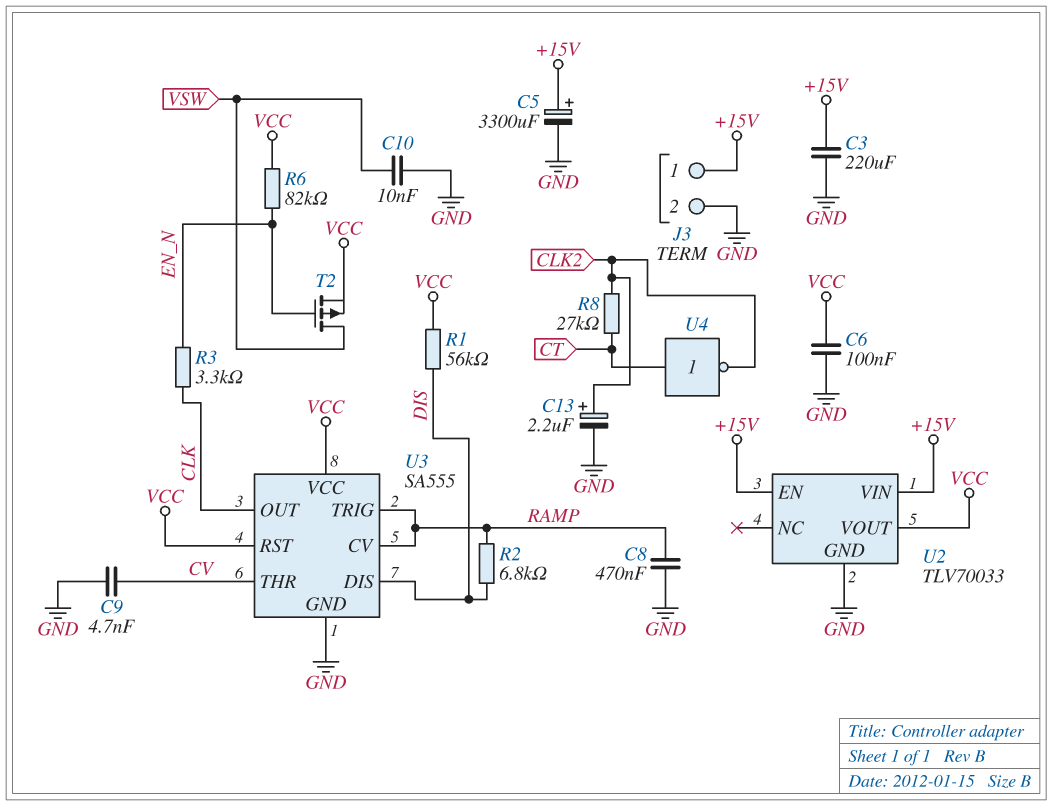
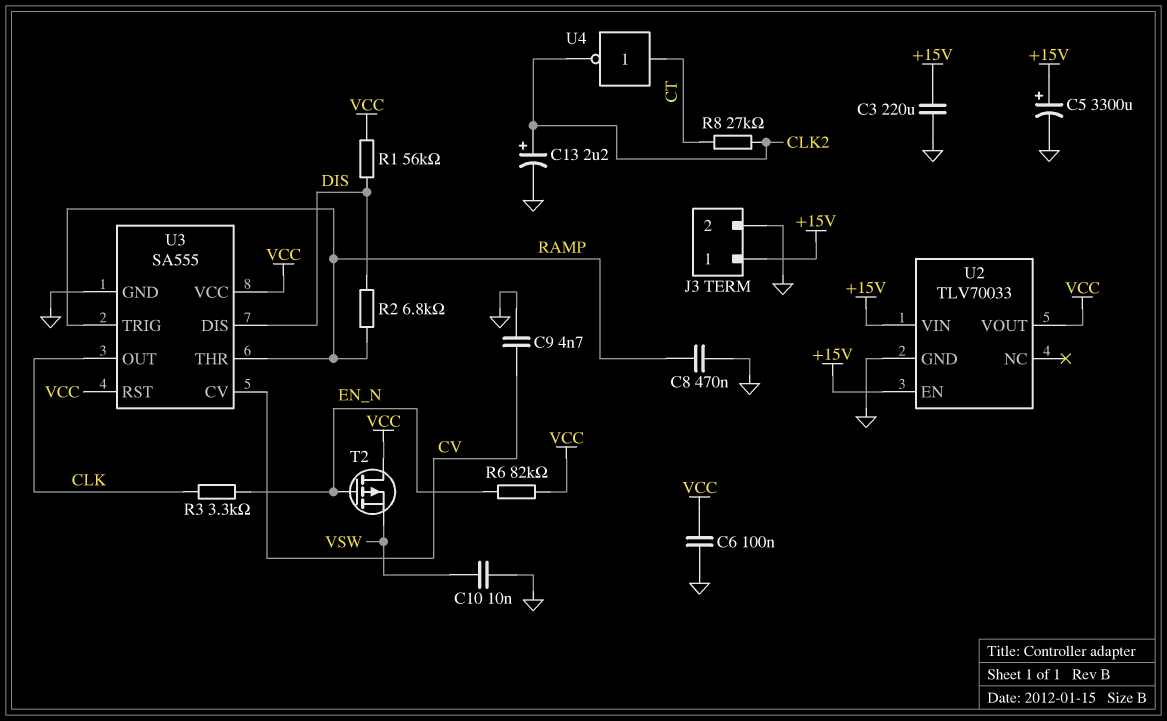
T2: PMOS (G EN_N, D VSW, S VCC) -> PMOS (G EN_N, D VCC, S VSW)
U3 pin CV: RAMP -> CV
U3 pin THR: CV -> RAMP

